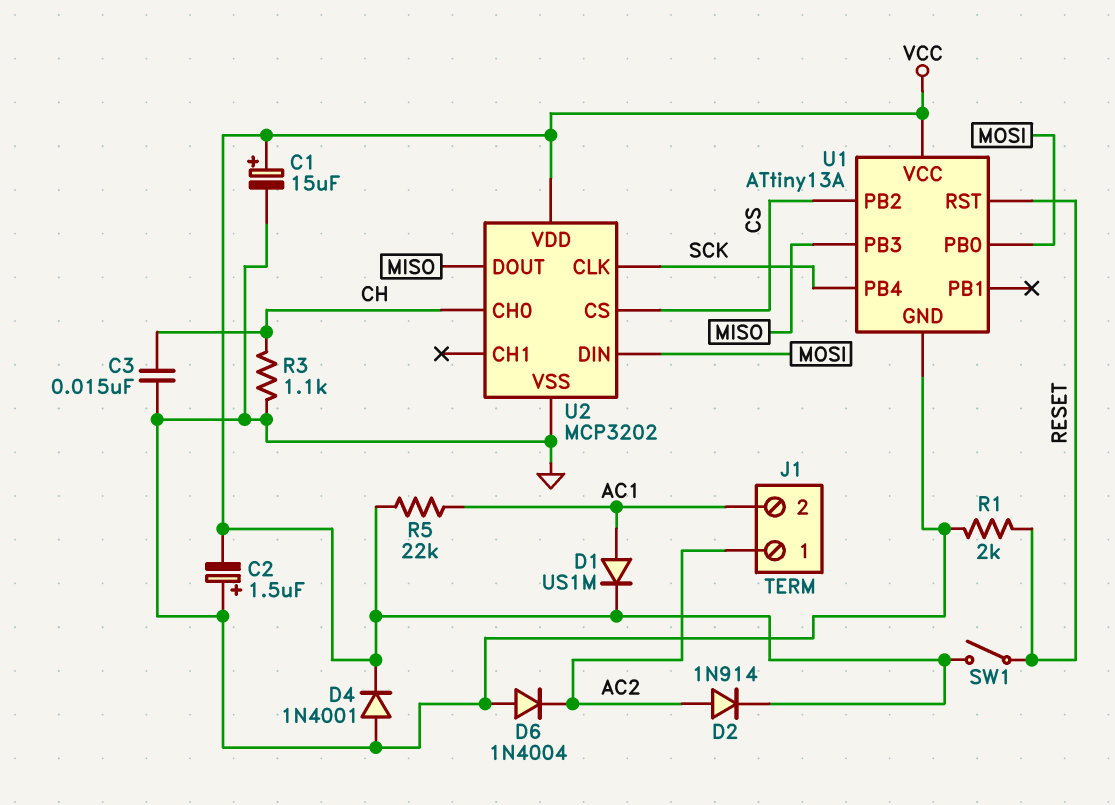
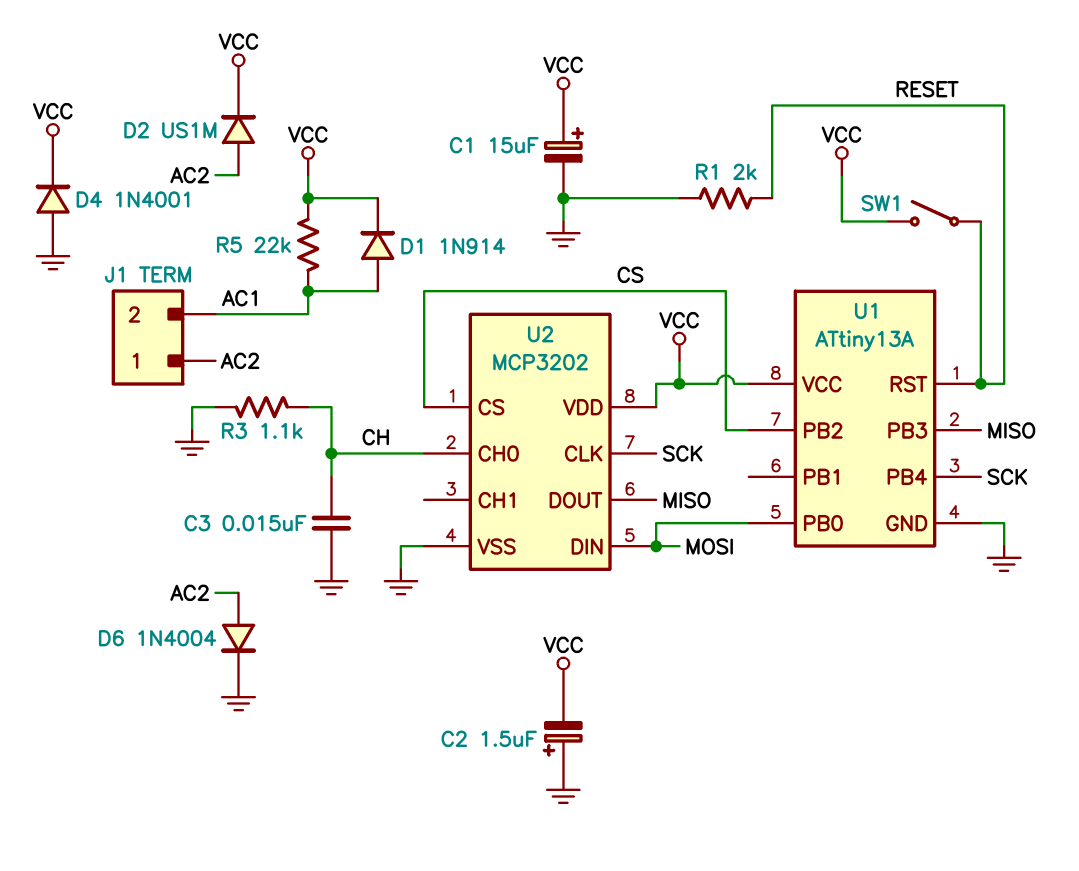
D1: diode US1M (A AC1, K VCC) -> diode 1N914 (A AC1, K VCC)
D2: diode 1N914 (A AC2, K VCC) -> diode US1M (A AC2, K VCC)
D6: diode 1N4004 (A GND, K AC2) -> diode 1N4004 (A AC2, K GND)

